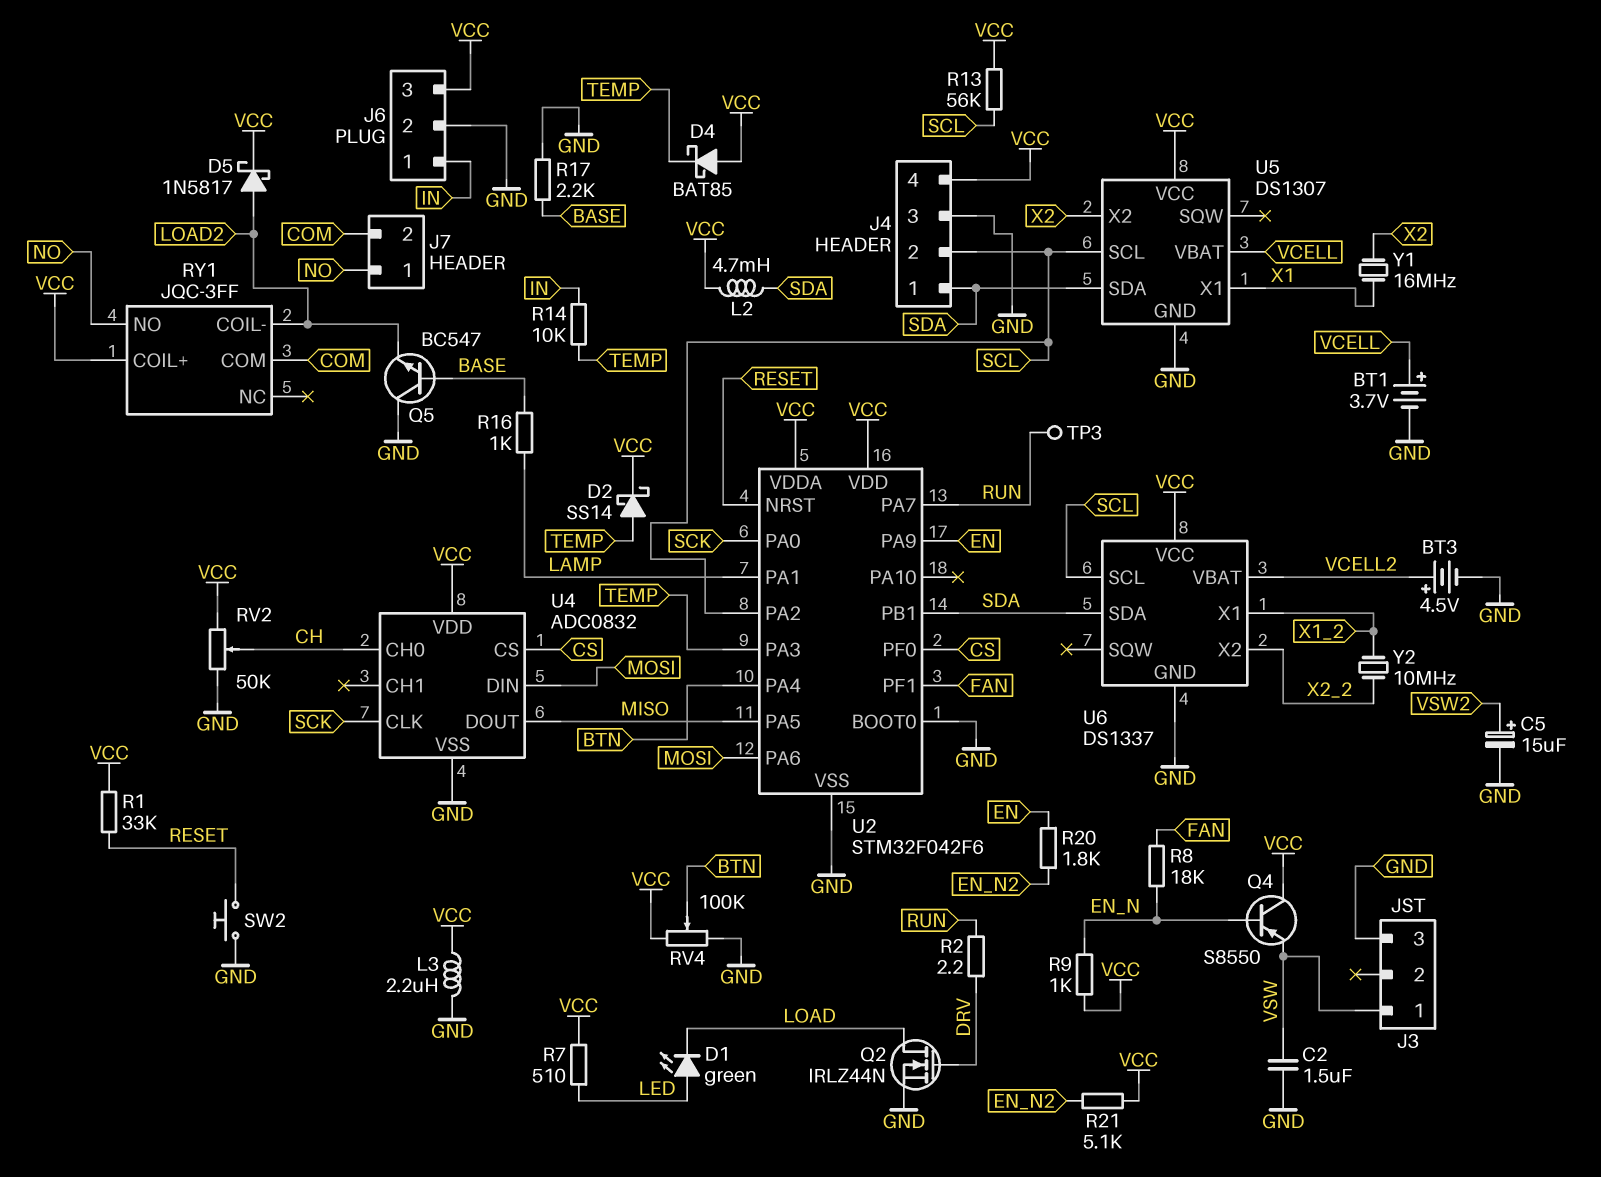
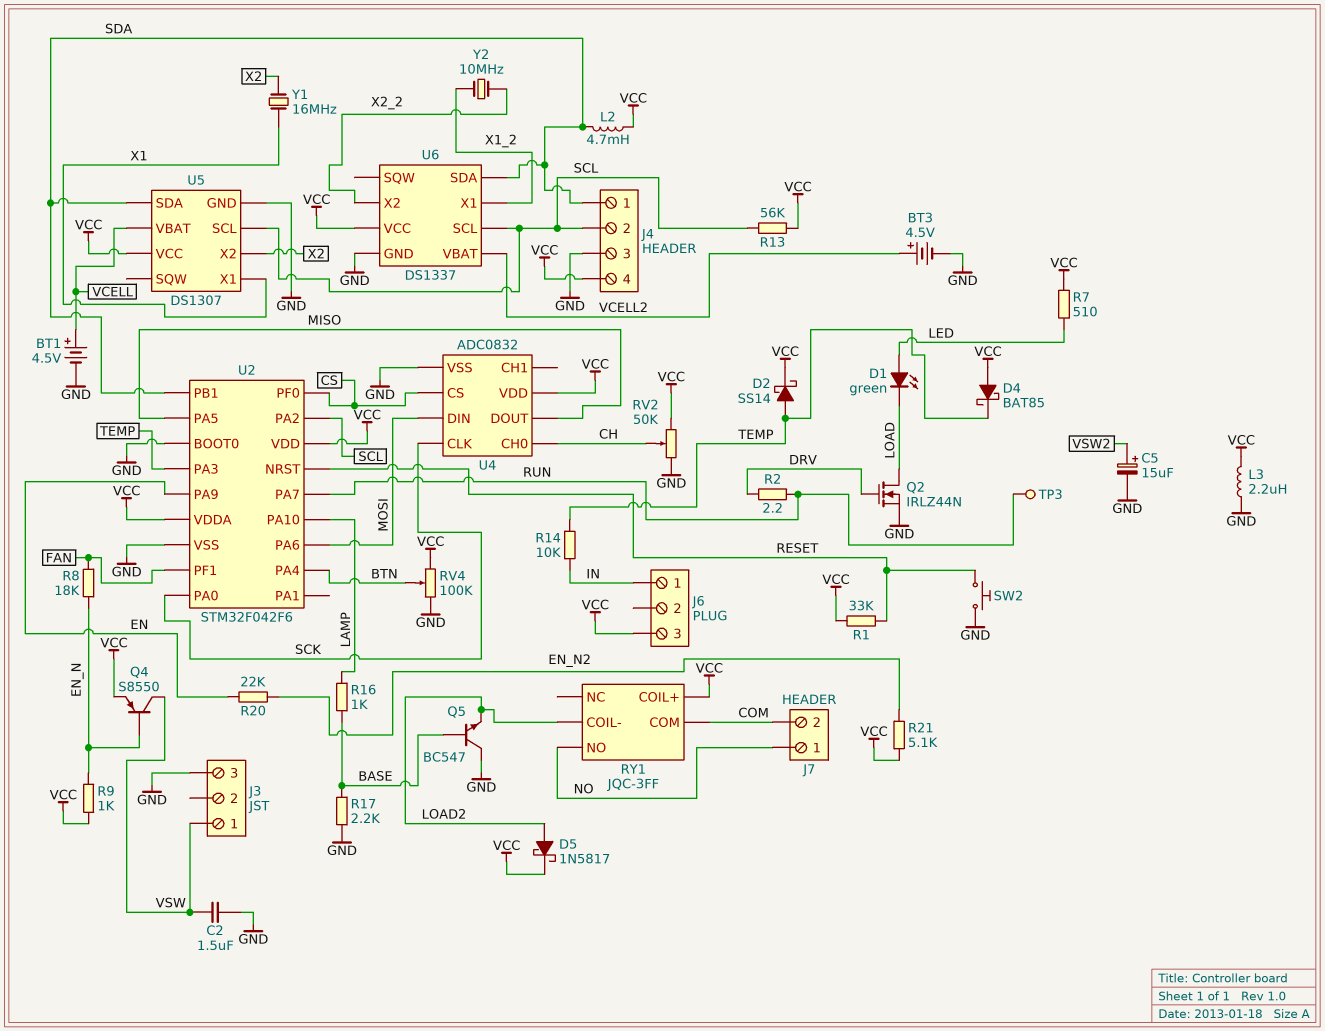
BT1: 3.7V (plus VCELL, minus GND) -> 4.5V (plus VCELL, minus GND)
J6 pin 2: GND -> none
Q4: PNP S8550 (B EN_N, C VCC, E VSW) -> PNP S8550 (B EN_N, C VSW, E VCC)
R20: 1.8k (EN, EN_N2) -> 22k (EN, EN_N2)
U2 pin PA1: LAMP -> none
U2 pin PA10: none -> LAMP

